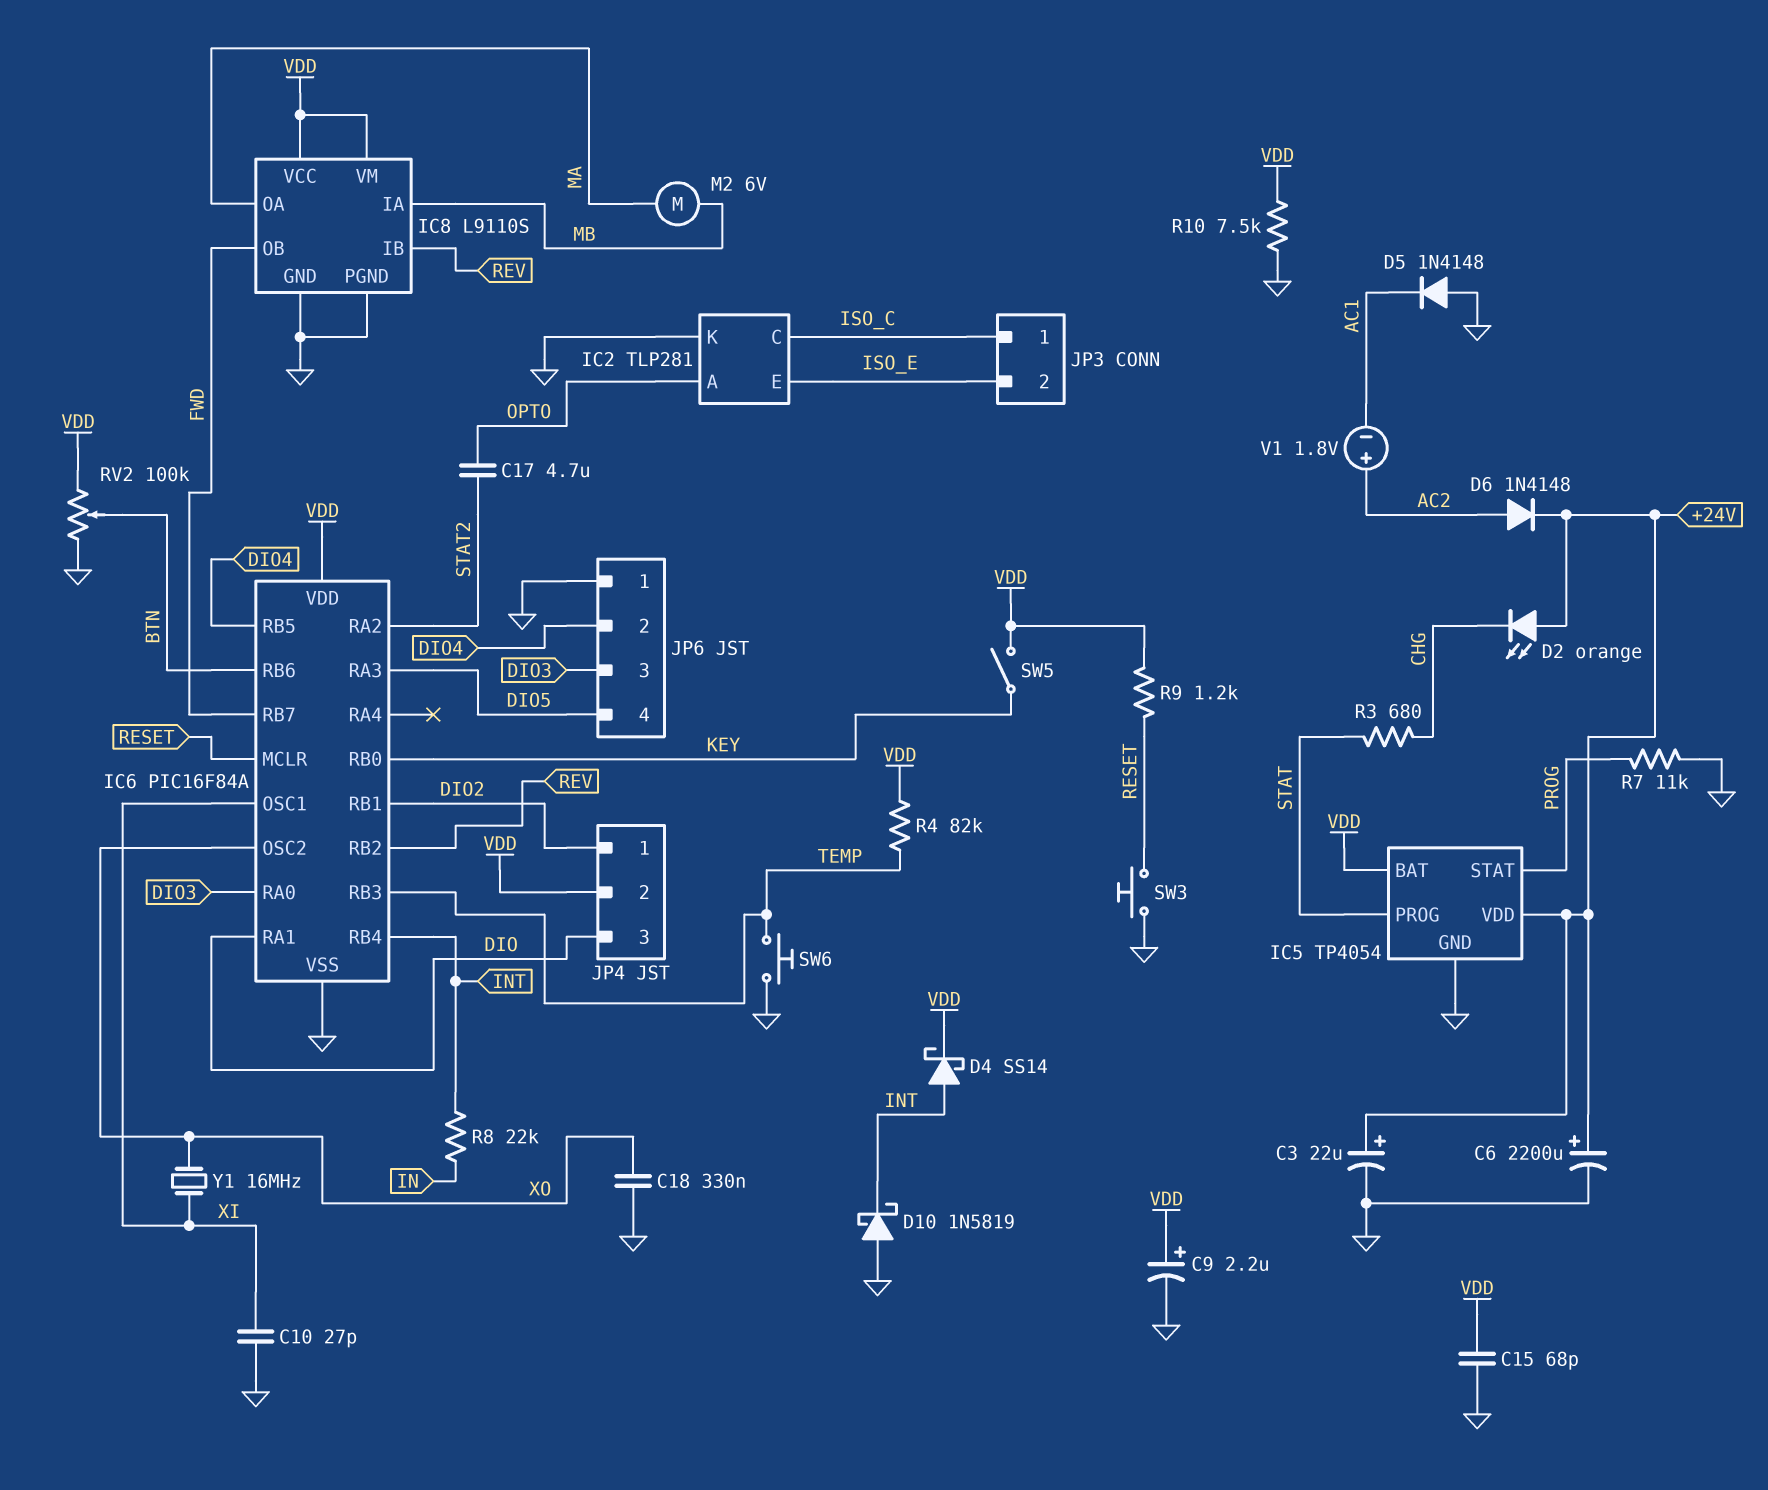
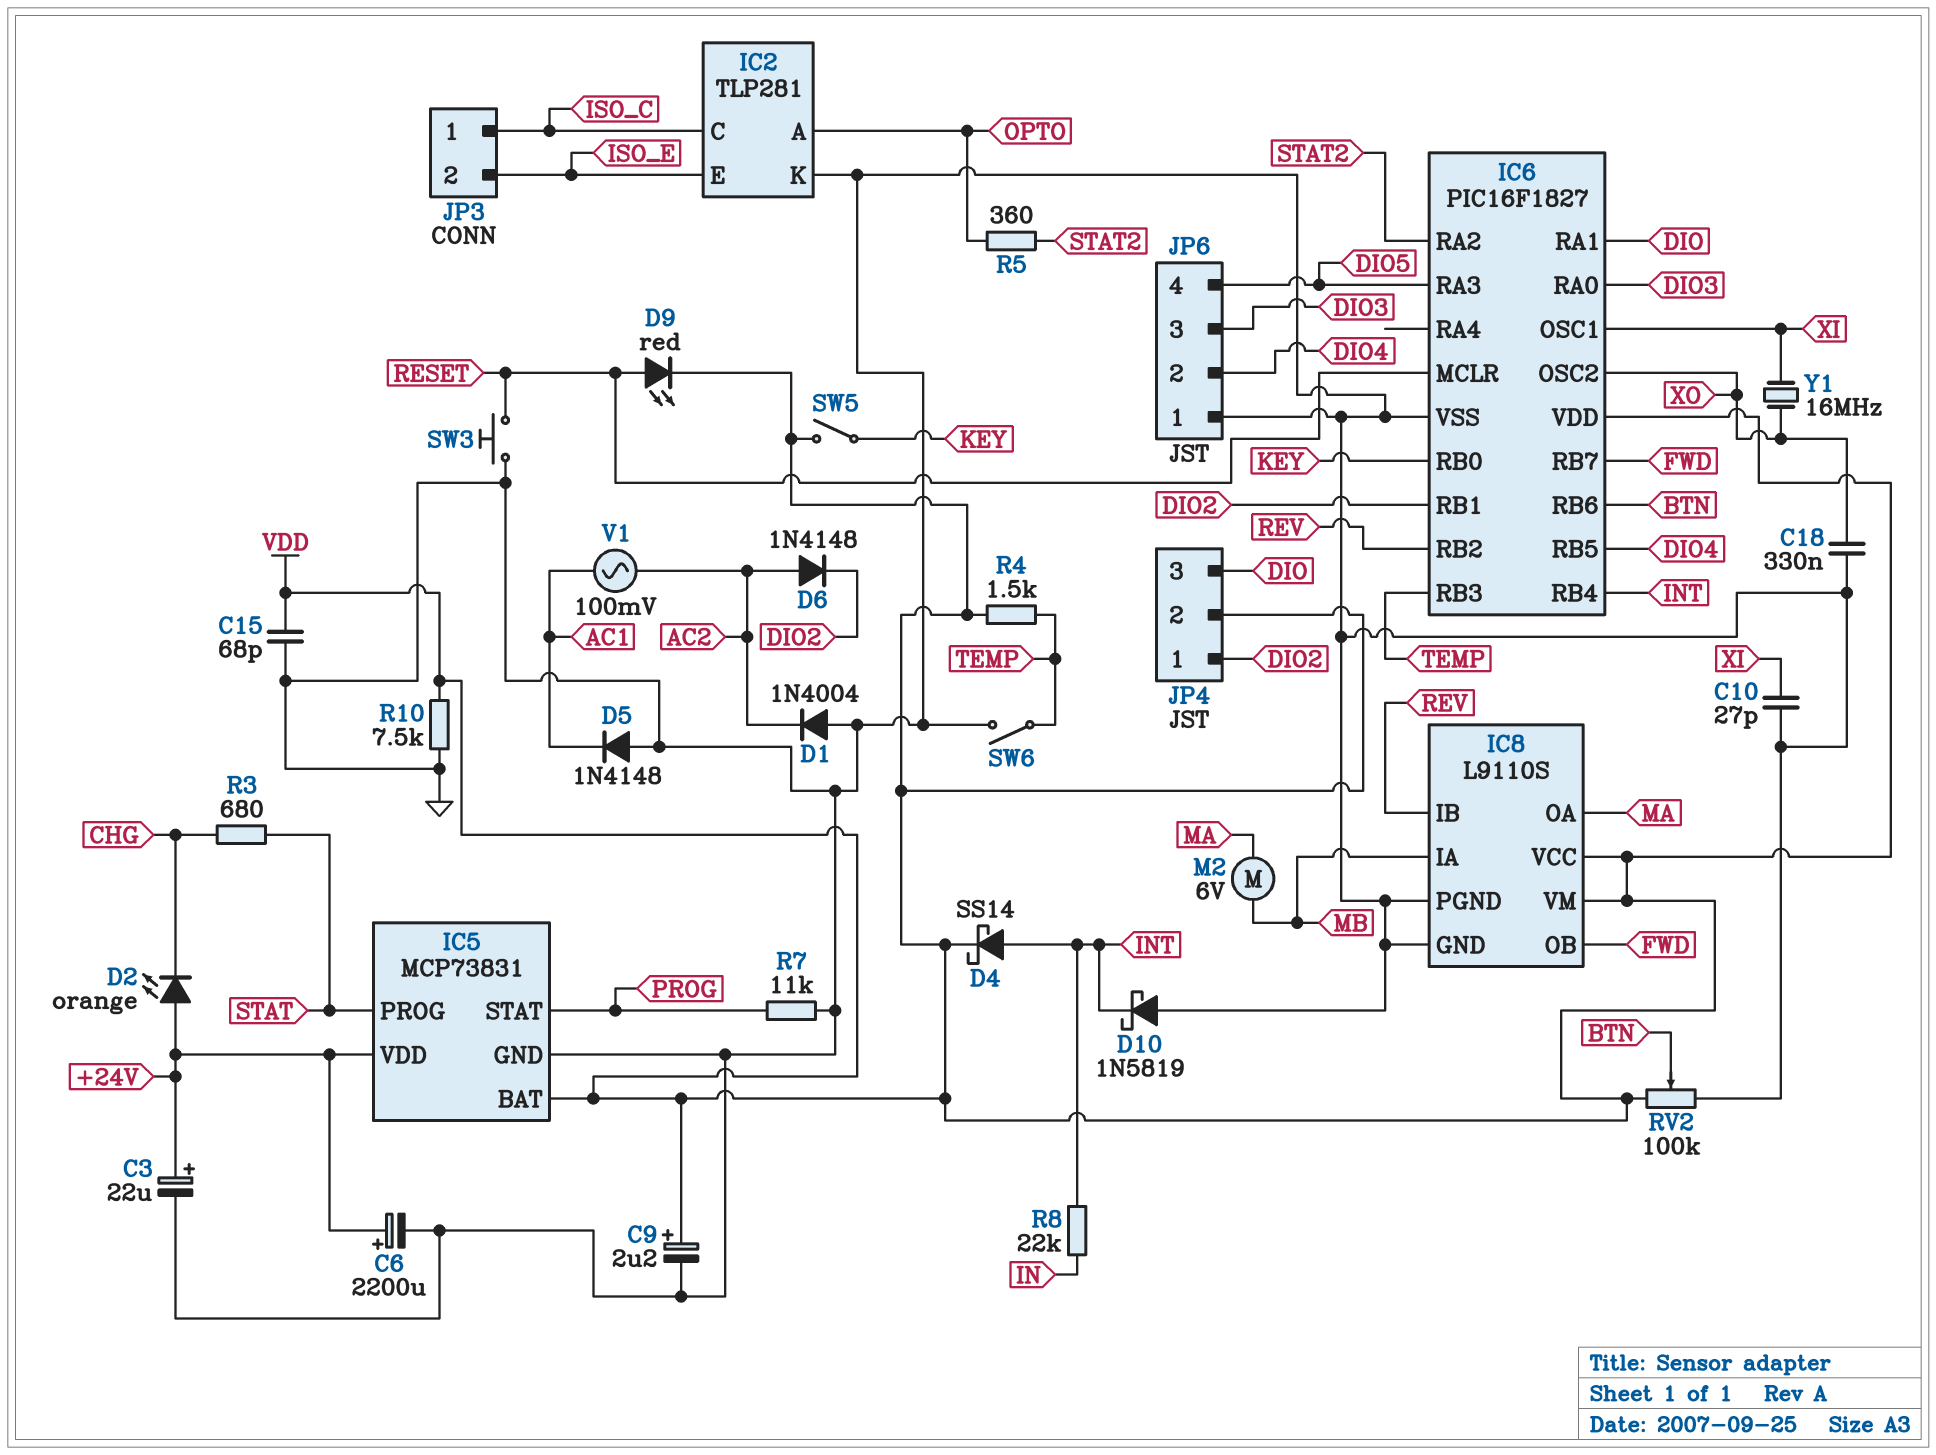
C17: 4.7uF (OPTO, STAT2) -> none
D1: none -> diode 1N4004 (A GND, K AC2)
D6: diode 1N4148 (A AC2, K +24V) -> diode 1N4148 (A AC2, K DIO2)
D9: none -> LED red (A RESET, K VDD)
IC5: TP4054 -> MCP73831
IC6: PIC16F84A -> PIC16F1827
R4: 82k (TEMP, VDD) -> 1.5k (TEMP, VDD)
R5: none -> 360 (OPTO, STAT2)
R9: 1.2k (RESET, VDD) -> none
SW6: button (GND, TEMP) -> switch (GND, TEMP)
V1: 1.8V (plus AC2, minus AC1) -> AC 100mV (AC1, AC2)

